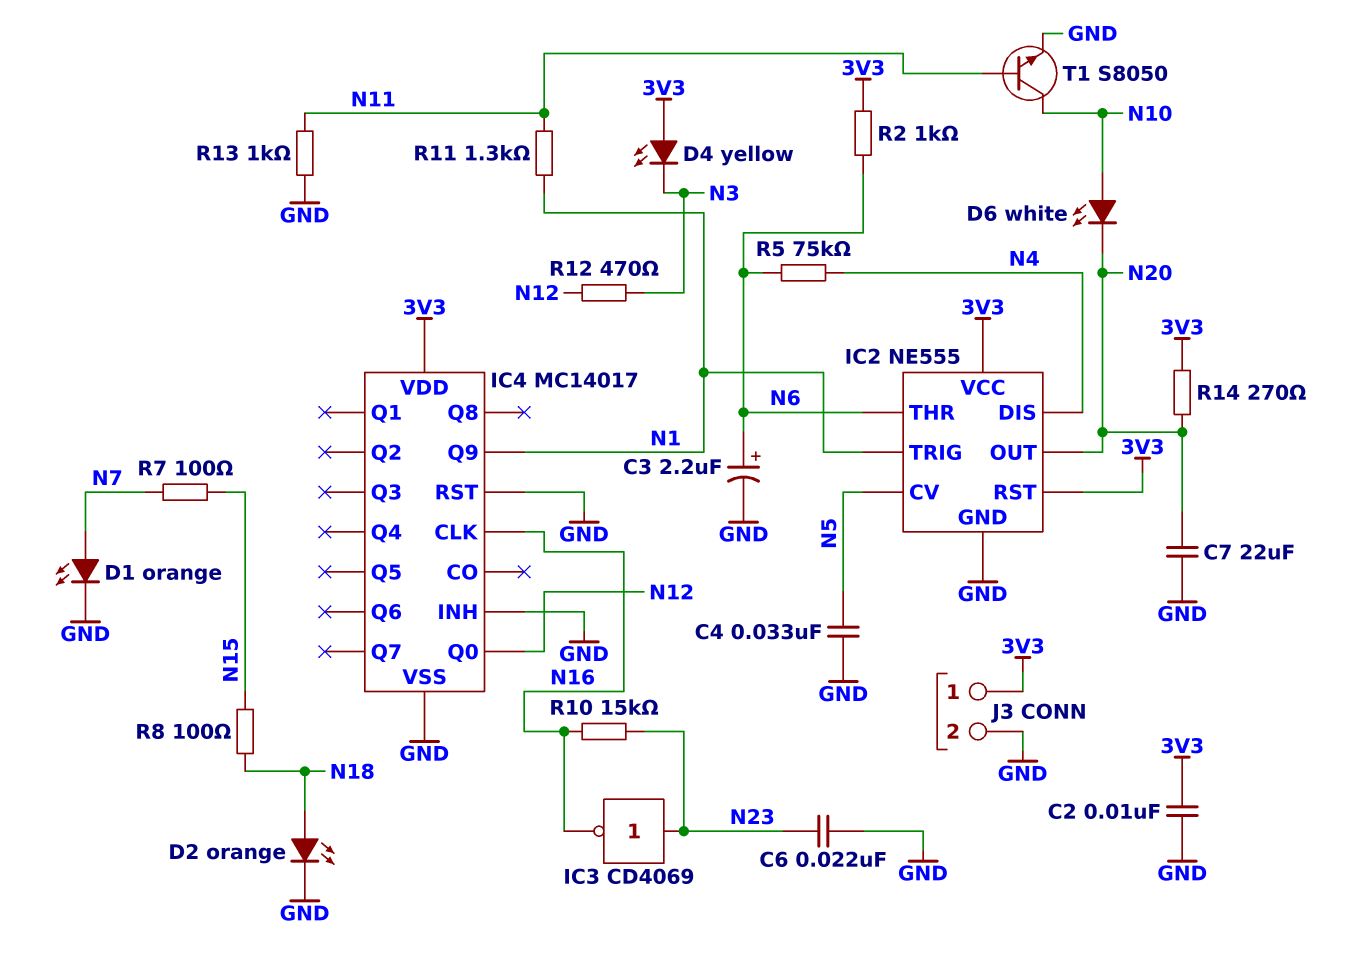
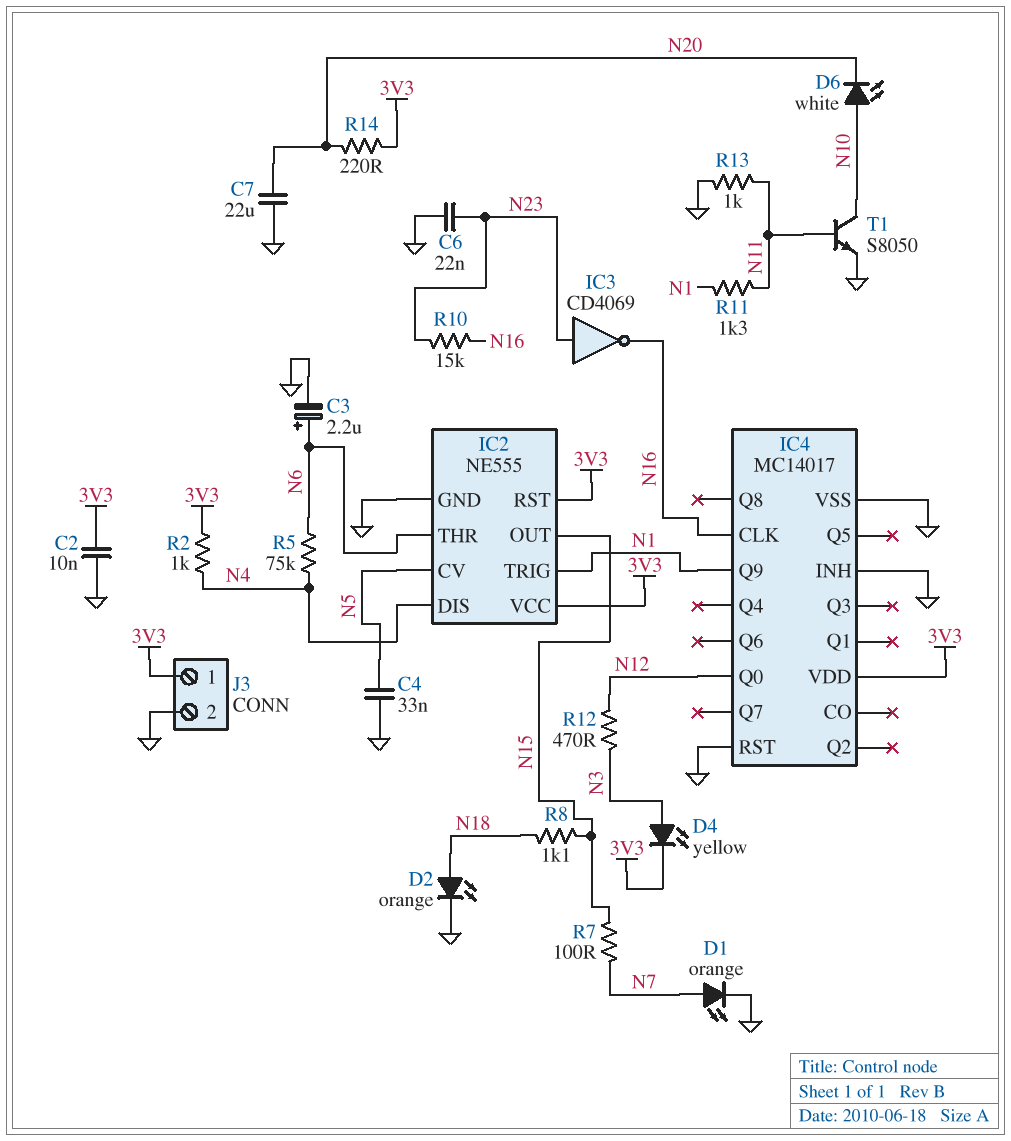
D4: LED yellow (A 3V3, K N3) -> LED yellow (A N3, K 3V3)
IC2 pin OUT: N20 -> N15
R2: 1k (3V3, N6) -> 1k (3V3, N4)
R8: 100 (N15, N18) -> 1.1k (N15, N18)
R14: 270 (3V3, N20) -> 220 (3V3, N20)

